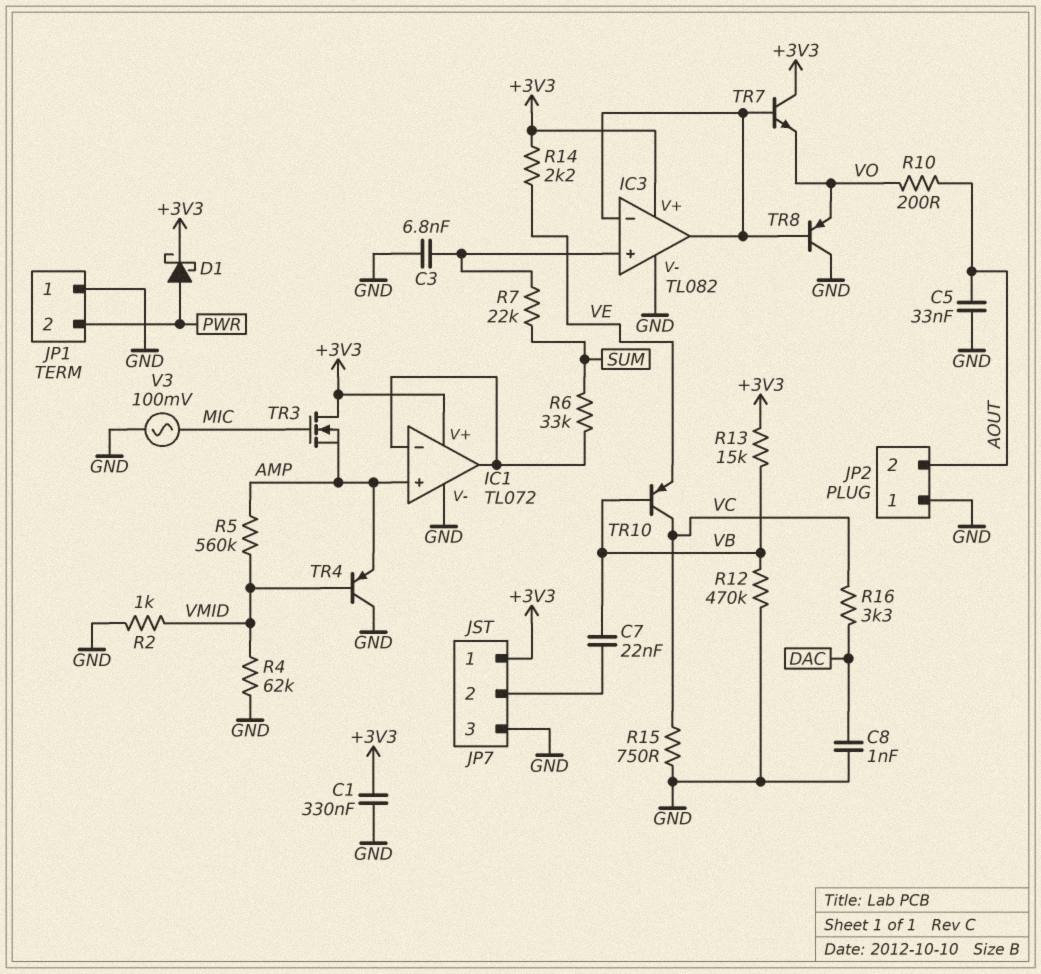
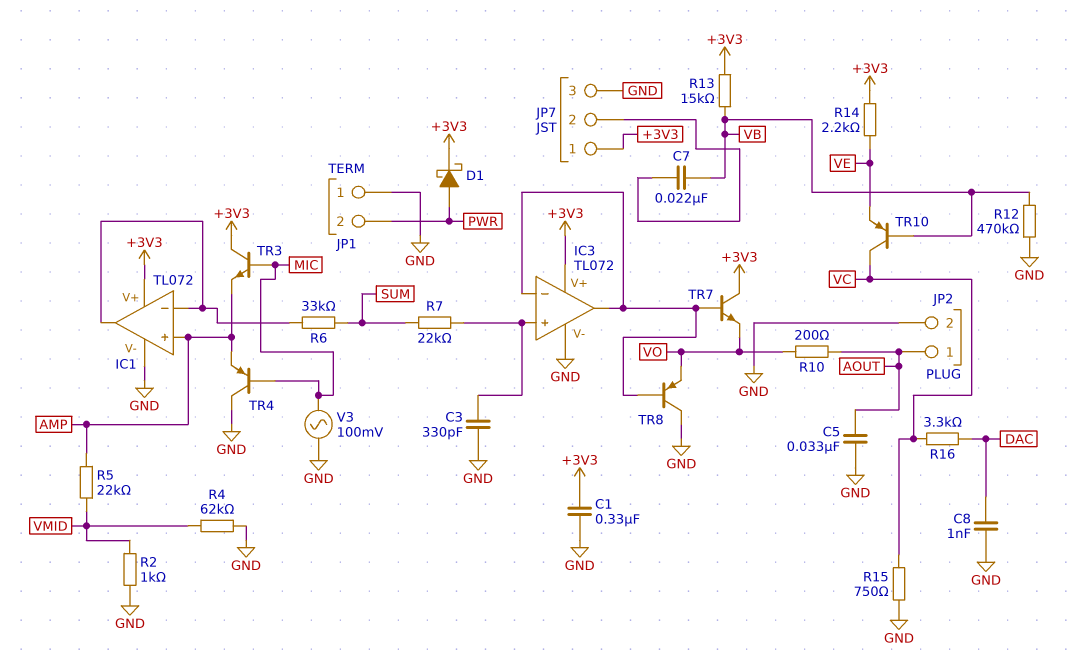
C3: 6.8nF (GND, IC3/in+) -> 330pF (GND, IC3/in+)
IC3: TL082 -> TL072
JP2 pin 1: GND -> AOUT
JP2 pin 2: AOUT -> GND
R5: 560k (AMP, VMID) -> 22k (AMP, VMID)
TR3: NMOS (G MIC, D +3V3, S AMP) -> NPN (B MIC, C +3V3, E AMP)
TR4: PNP (B VMID, C GND, E AMP) -> PNP (B MIC, C GND, E AMP)

